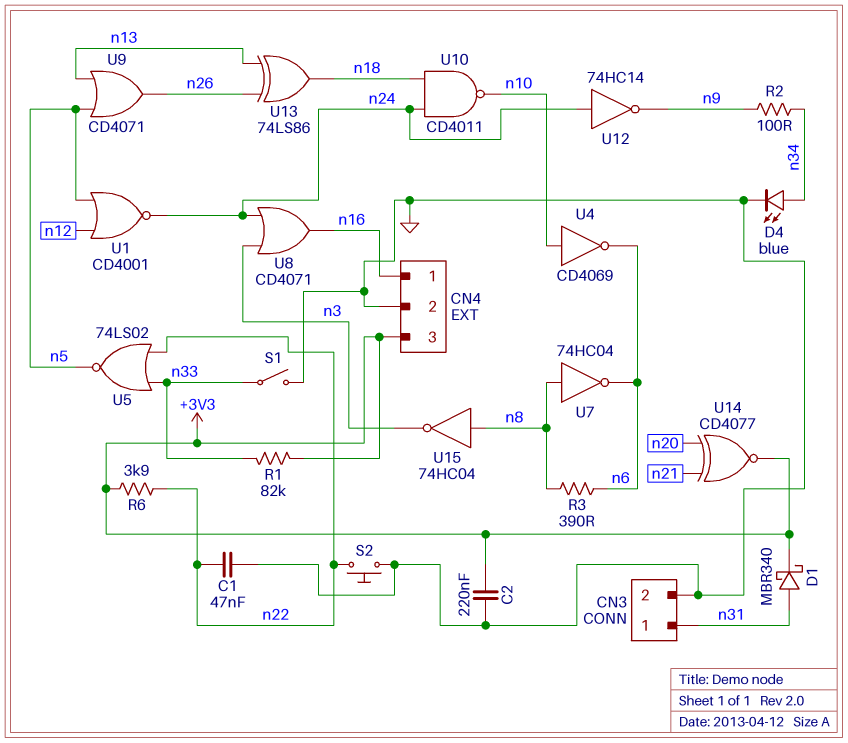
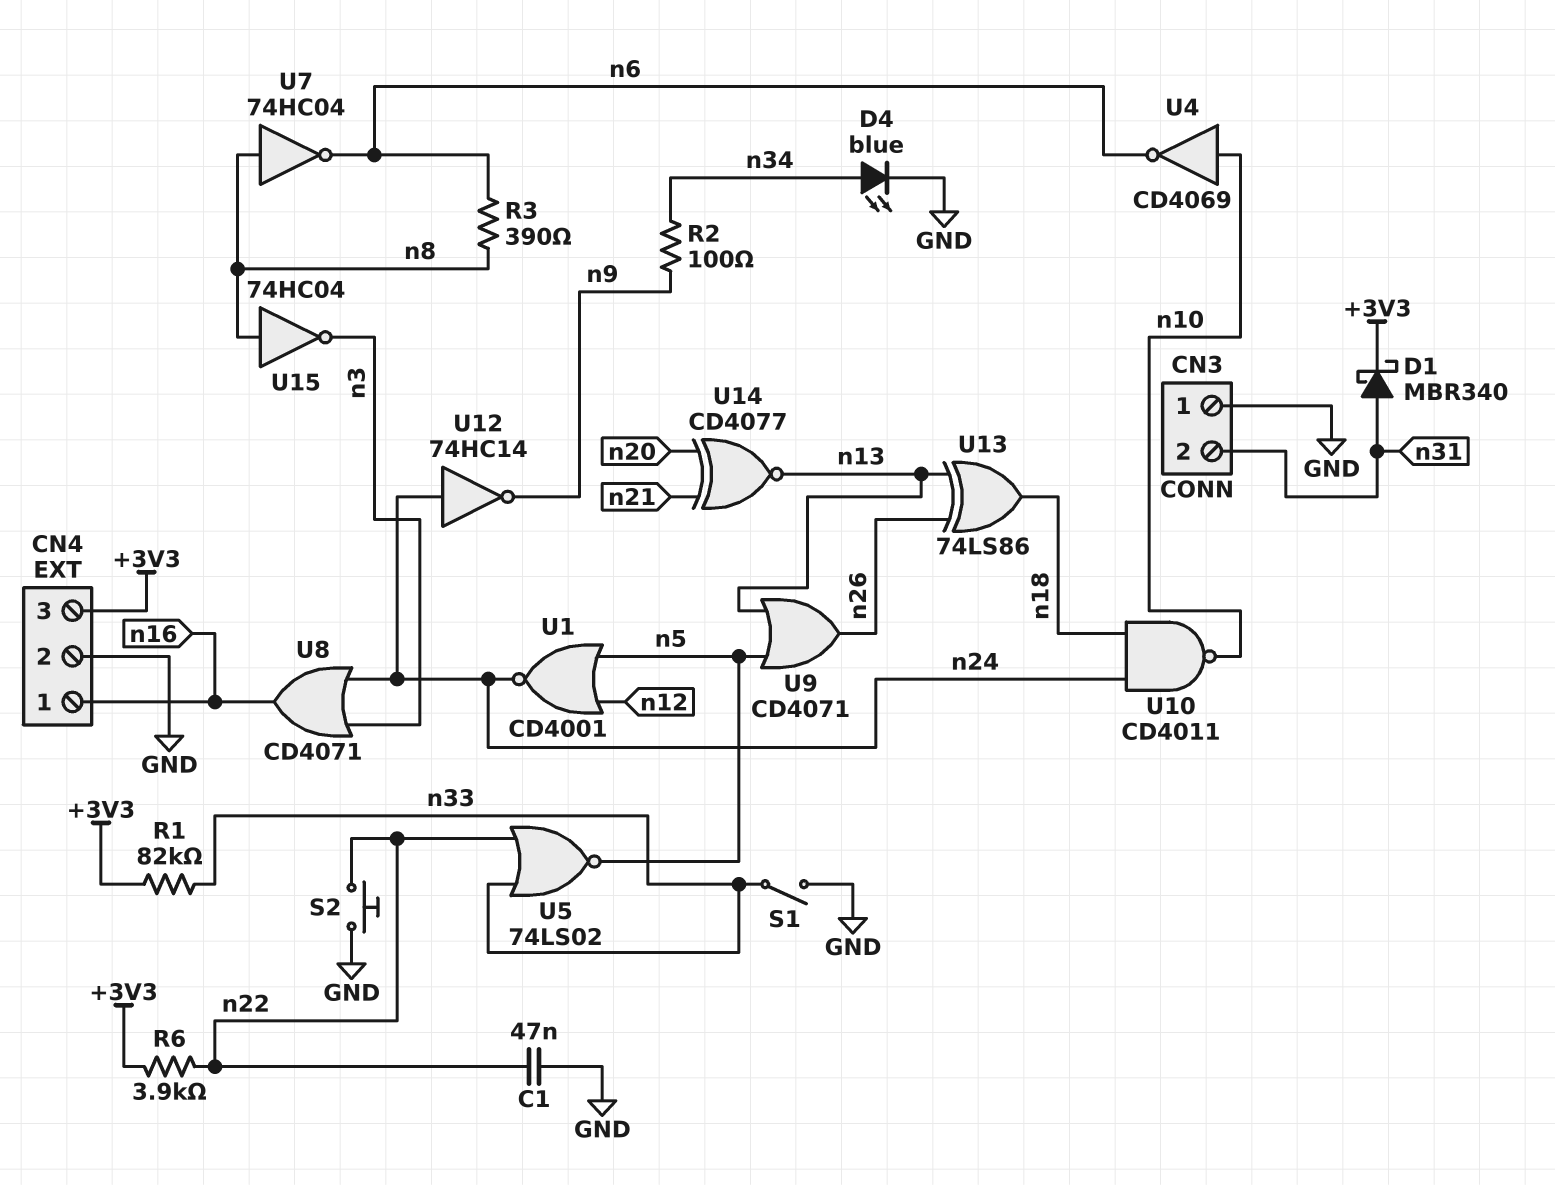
C2: 220nF (+3V3, GND) -> none
CN3 pin 1: n31 -> GND
CN3 pin 2: GND -> n31
U14: XNOR CD4077 (in n20, in n21, out +3V3) -> XNOR CD4077 (in n20, in n21, out n13)

